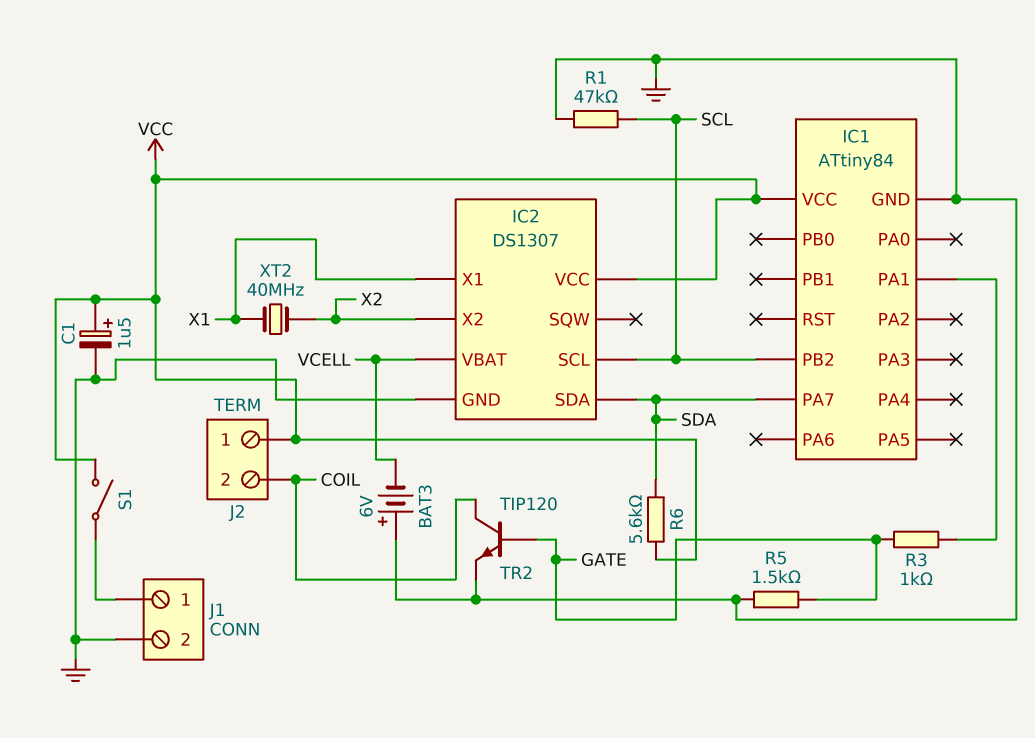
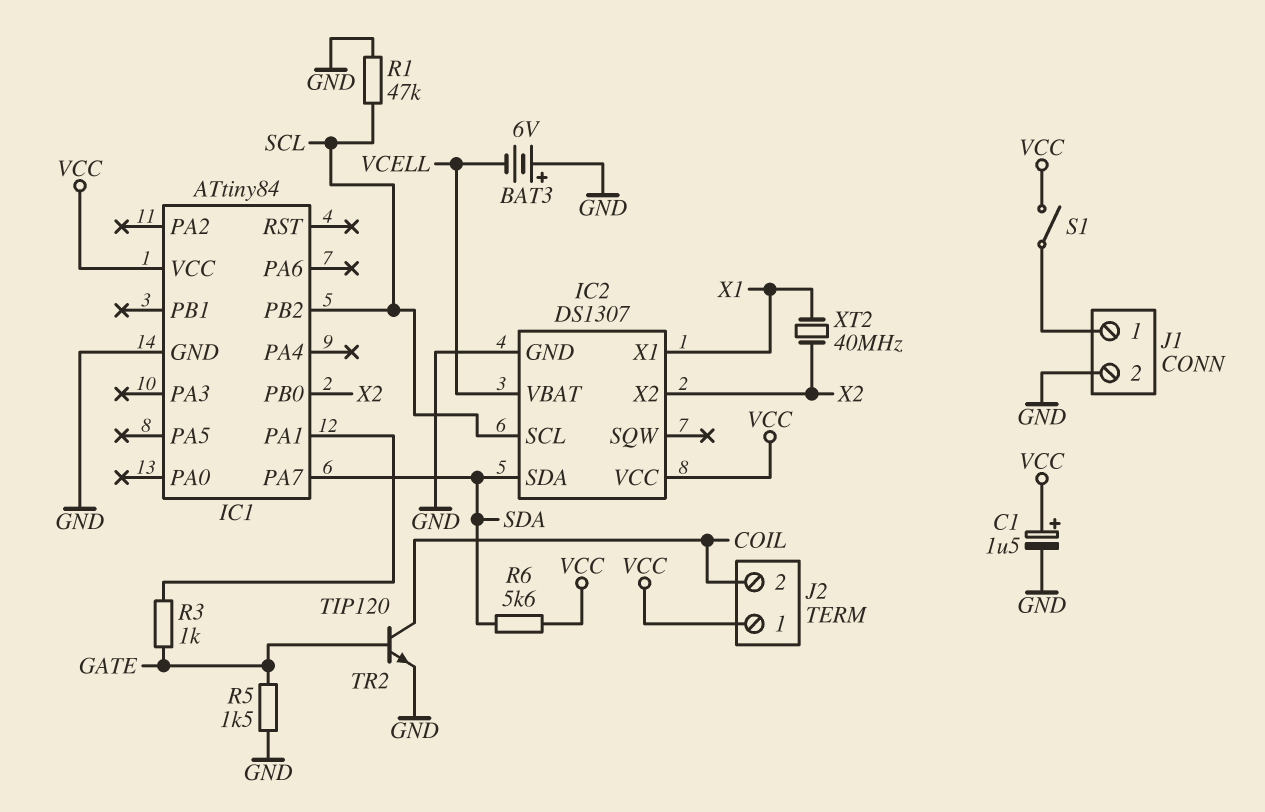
IC1 pin PB0: none -> X2

